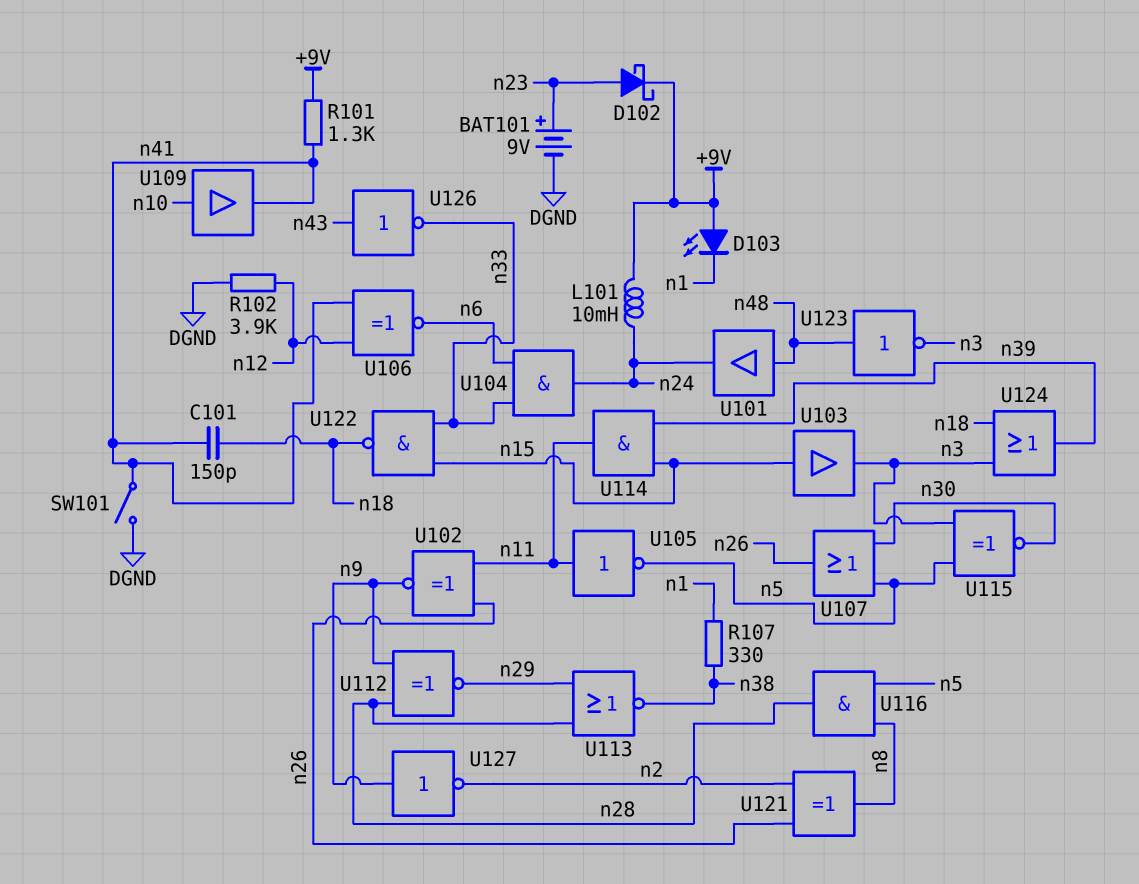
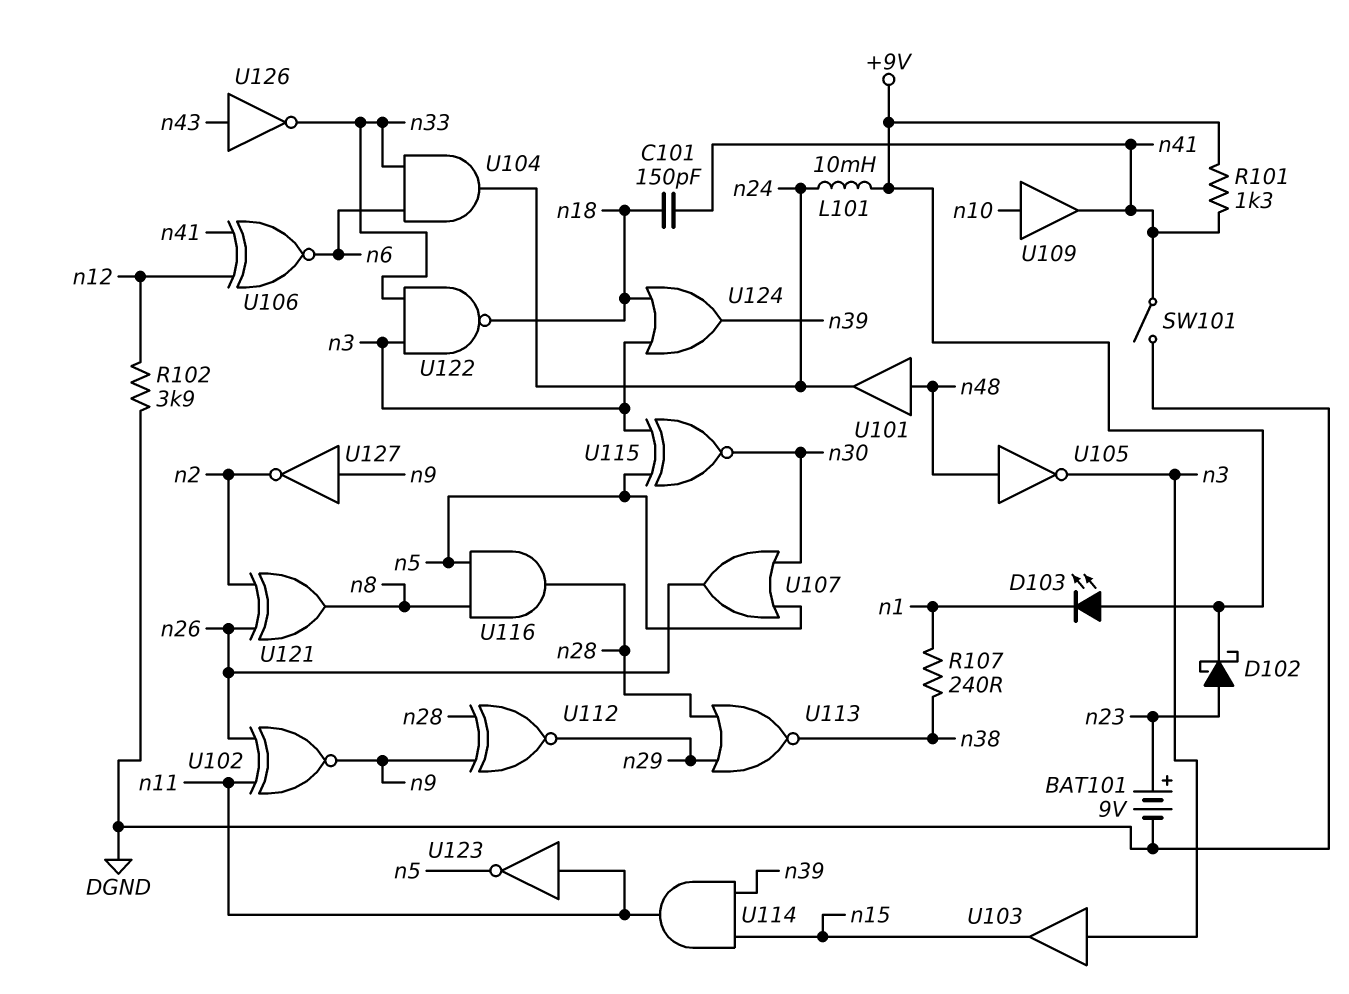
R107: 330 (n1, n38) -> 240 (n1, n38)
U103: buffer (in n15, out n3) -> buffer (in n3, out n15)
U105: NOT (in n11, out n5) -> NOT (in n48, out n3)
U122: NAND (in n15, in n33, out n18) -> NAND (in n3, in n33, out n18)
U123: NOT (in n48, out n3) -> NOT (in n11, out n5)

